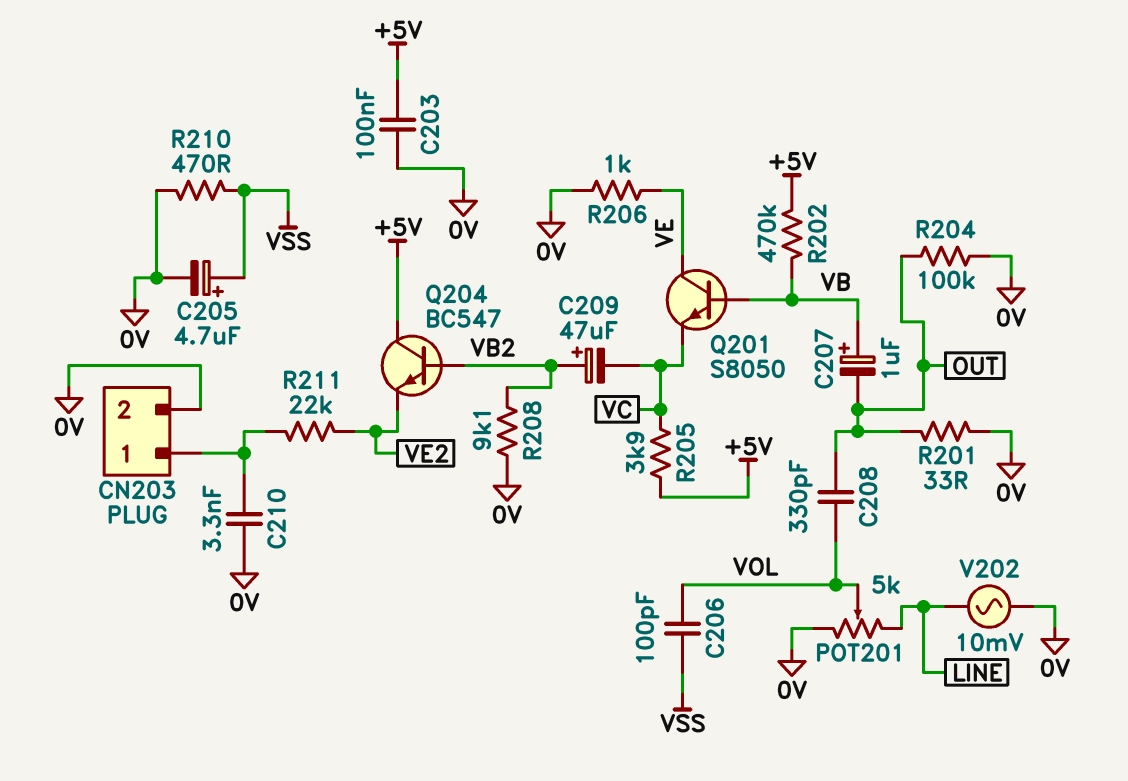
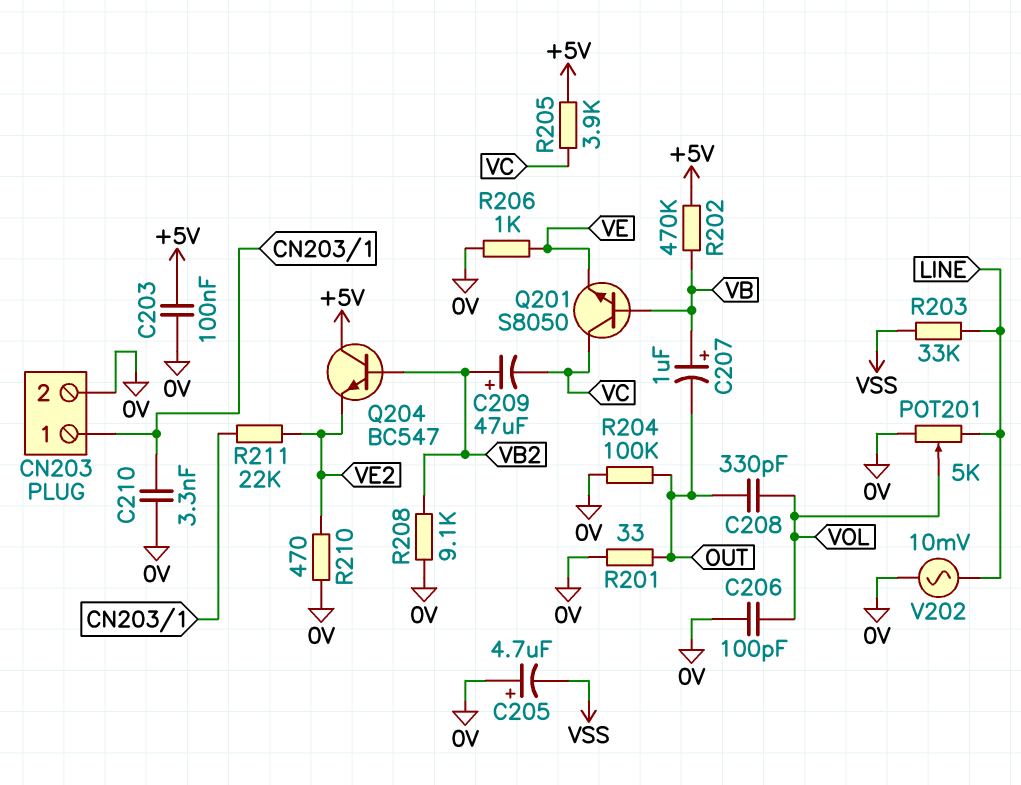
C205: 4.7uF (plus VSS, minus 0V) -> 4.7uF (plus 0V, minus VSS)
C206: 100pF (VOL, VSS) -> 100pF (0V, VOL)
Q201: NPN S8050 (B VB, C VE, E VC) -> NPN S8050 (B VB, C VC, E VE)
R203: none -> 33k (LINE, VSS)
R210: 470 (0V, VSS) -> 470 (0V, VE2)

